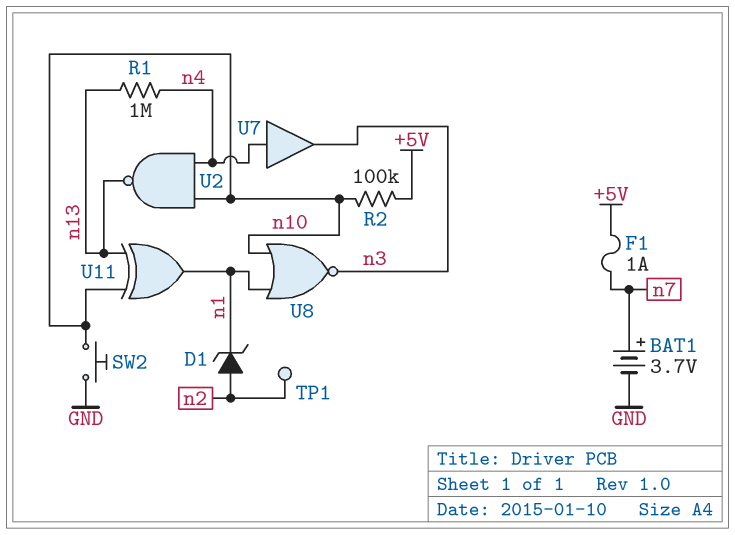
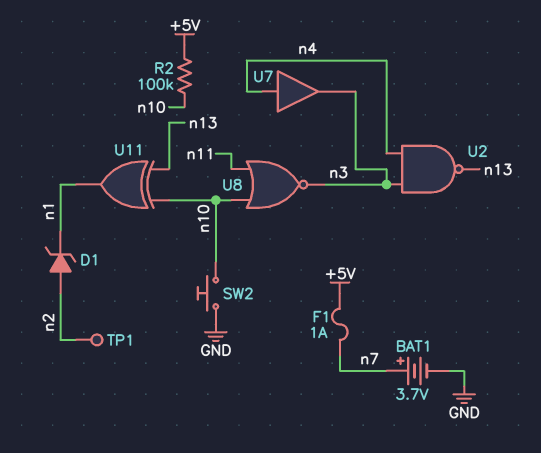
R1: 1M (n4, n13) -> none
U2: NAND (in n4, in n10, out n13) -> NAND (in n3, in n4, out n13)
U8: NOR (in n1, in n10, out n3) -> NOR (in n10, in n11, out n3)

